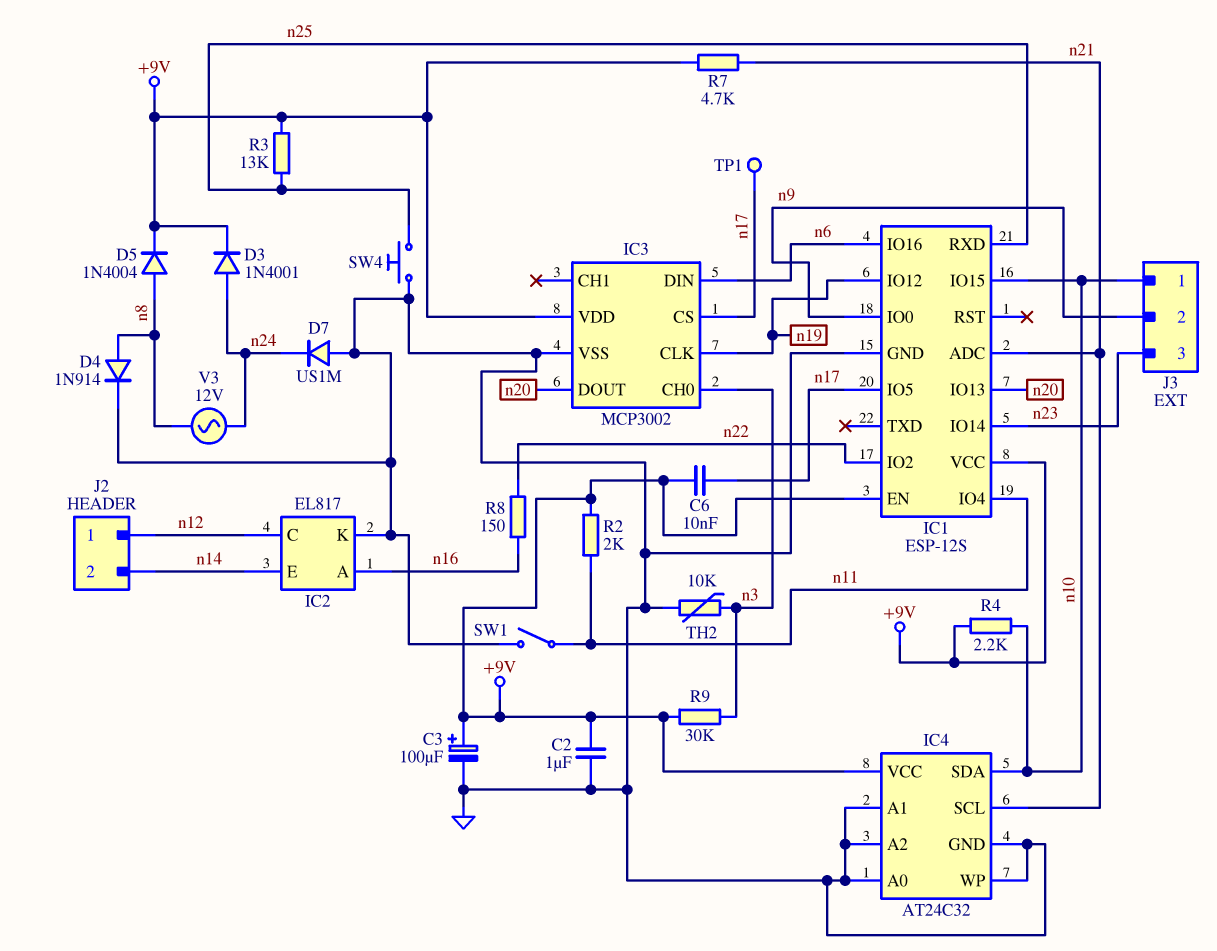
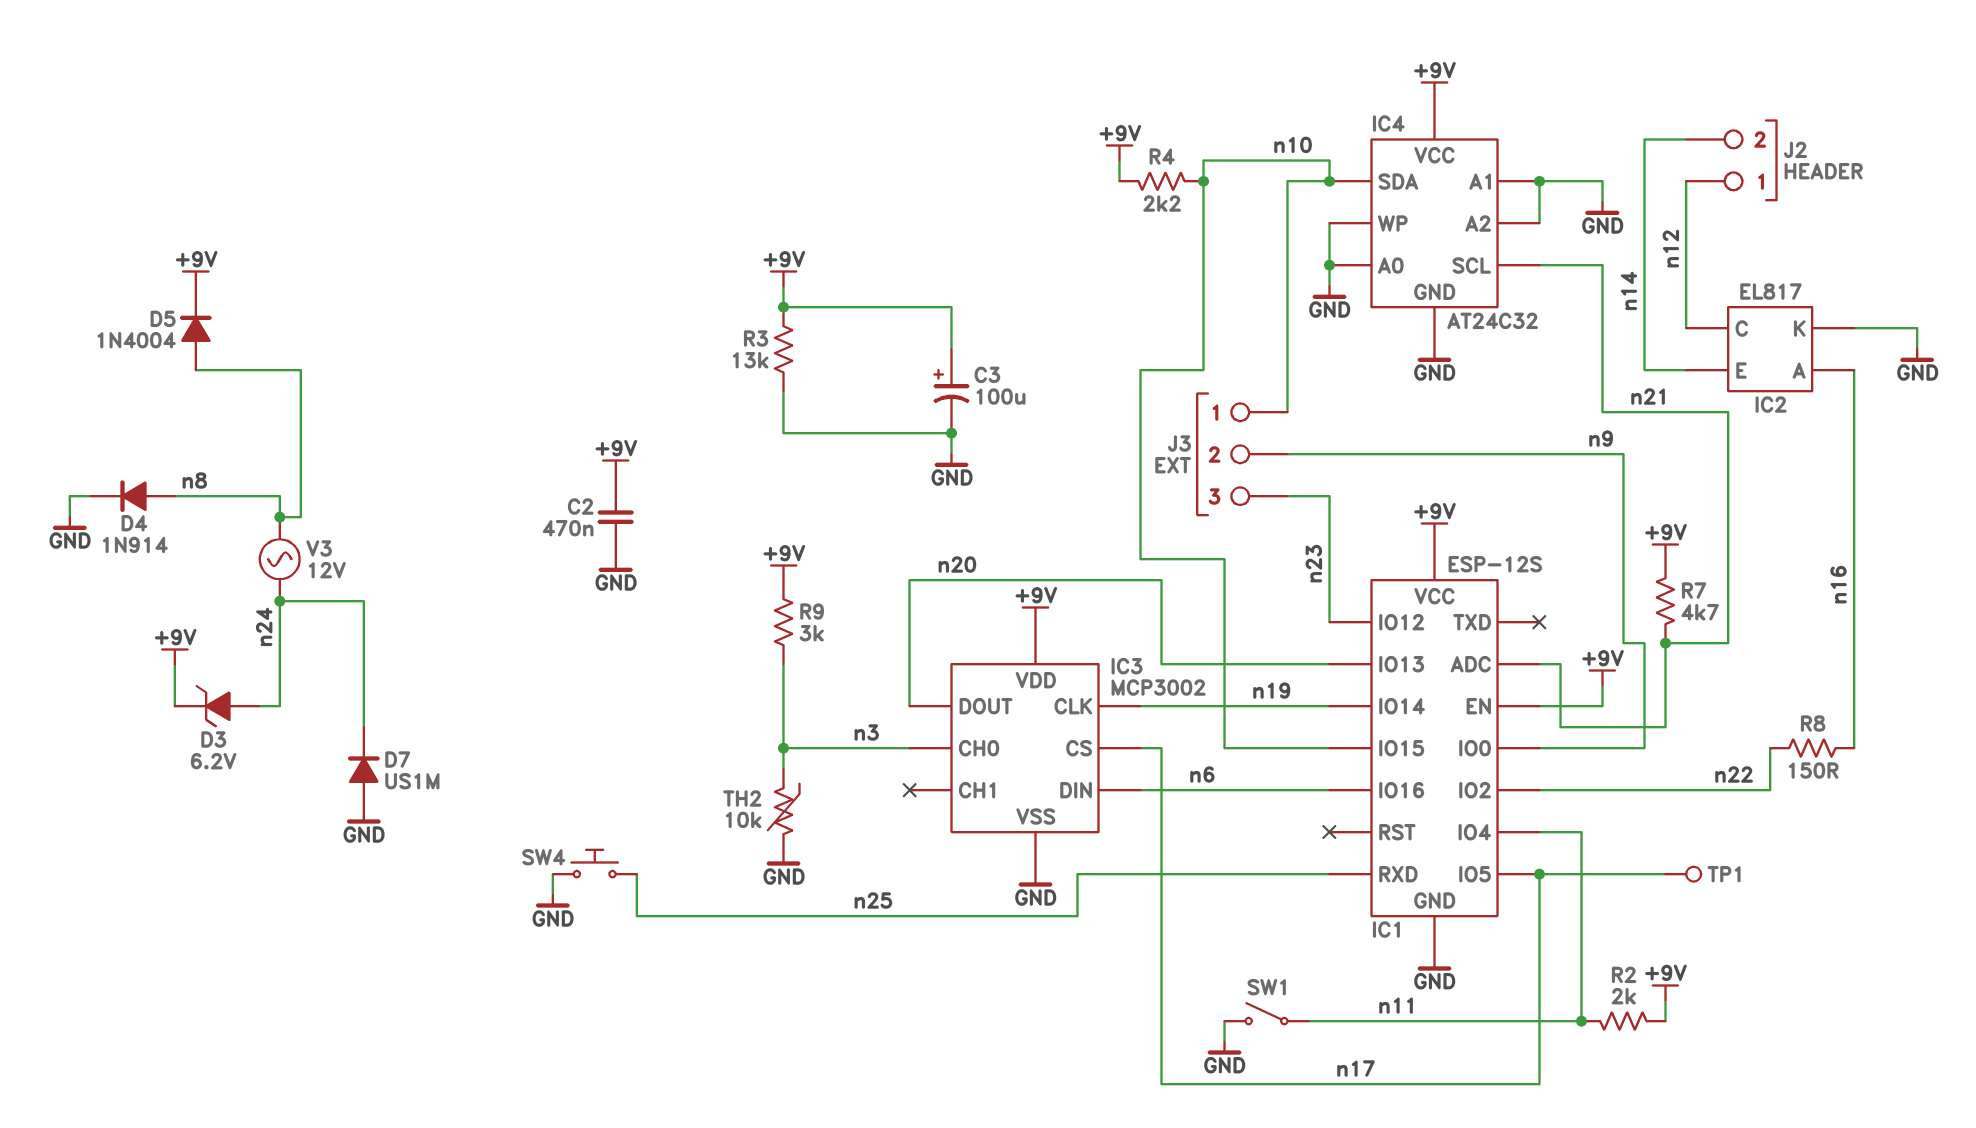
C2: 1uF (+9V, GND) -> 470nF (+9V, GND)
C6: 10nF (+9V, n17) -> none
D3: diode 1N4001 (A n24, K +9V) -> zener 6.2V (A n24, K +9V)
IC1 pin IO12: n19 -> n23
IC1 pin IO14: n23 -> n19
R3: 13k (+9V, n25) -> 13k (+9V, GND)
R9: 30k (+9V, n3) -> 3k (+9V, n3)

